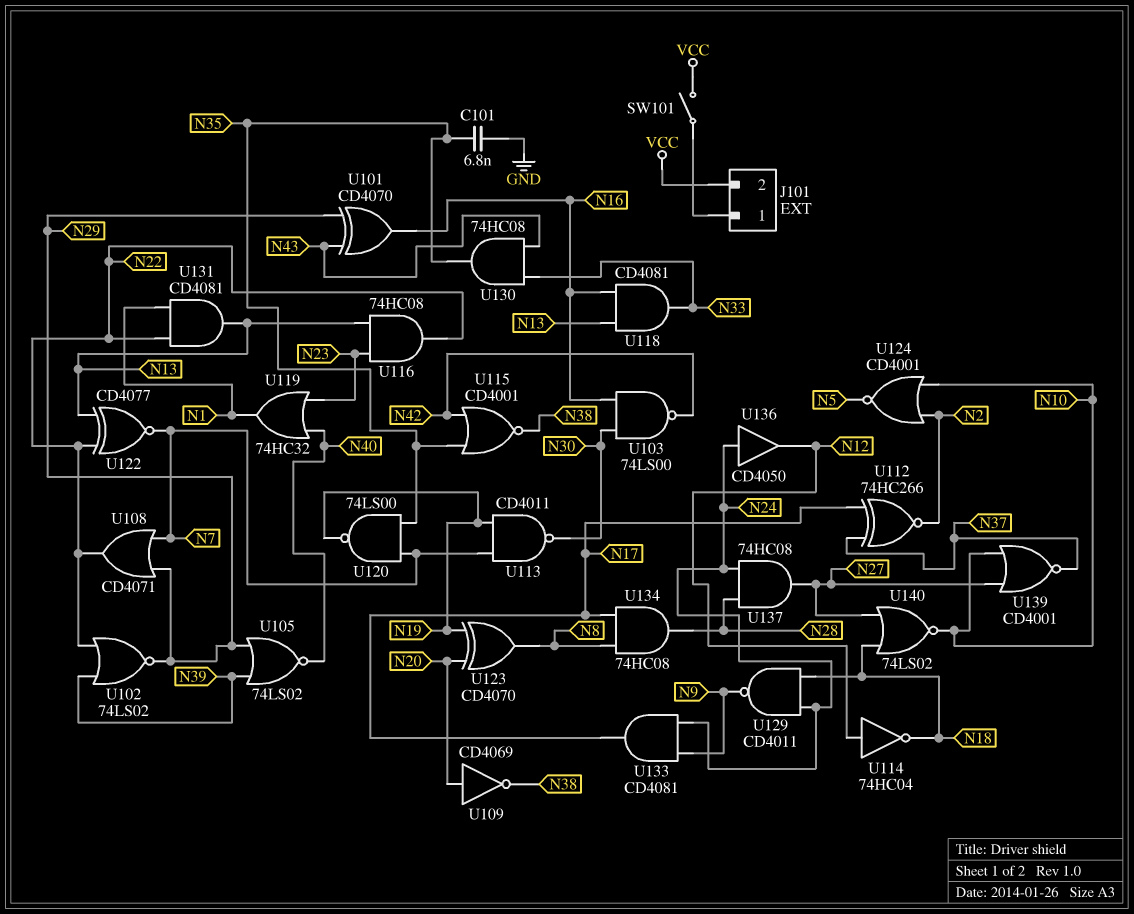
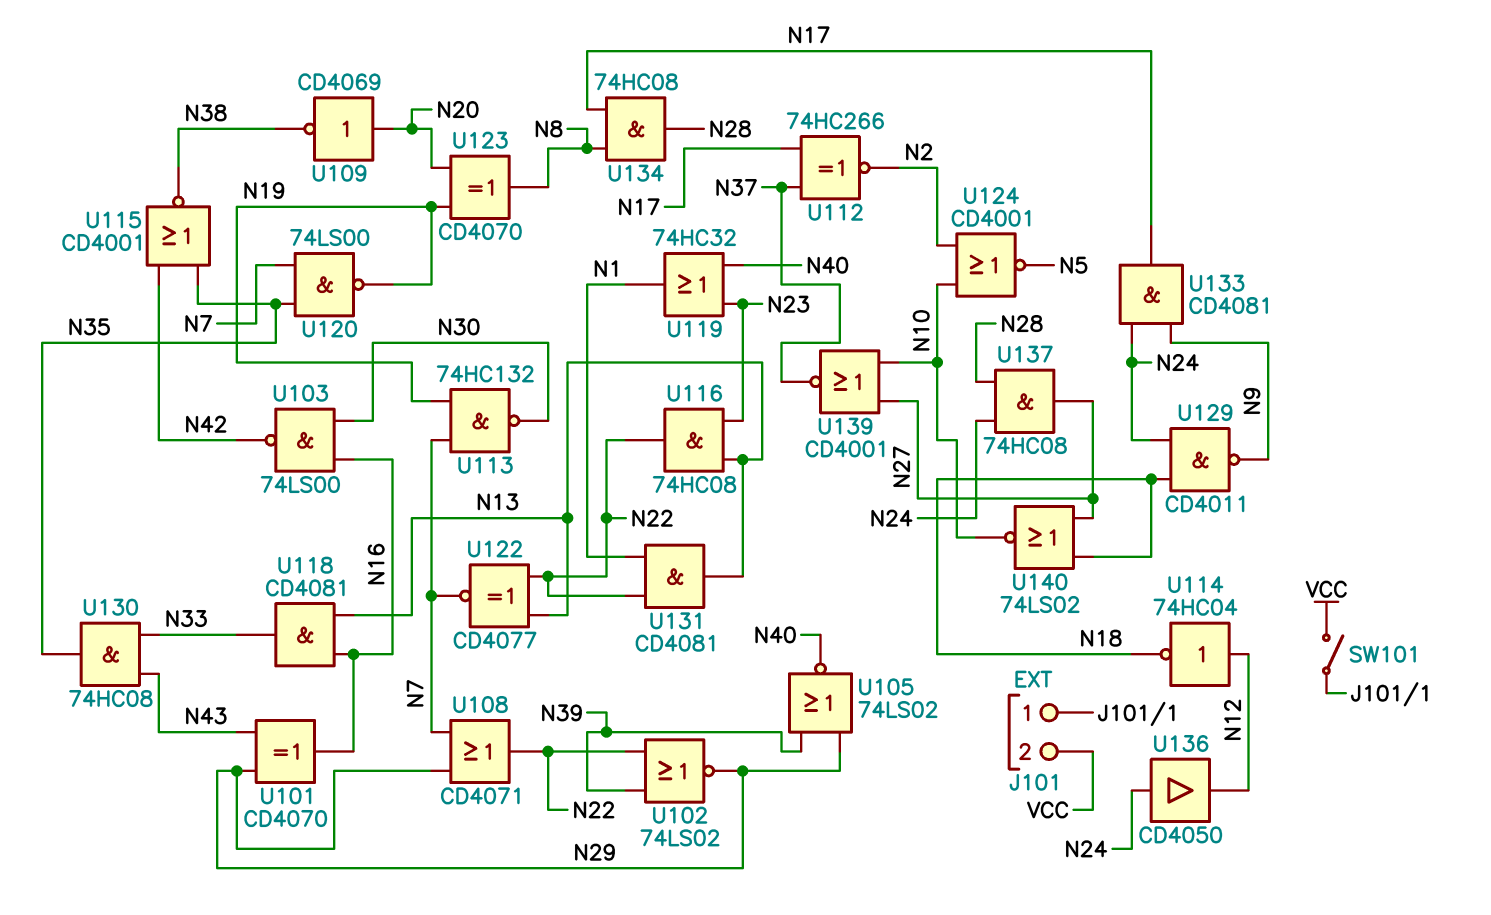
C101: 6.8nF (GND, N35) -> none
U113: NAND CD4011 (in N7, in N19, out N30) -> NAND 74HC132 (in N7, in N19, out N30)

